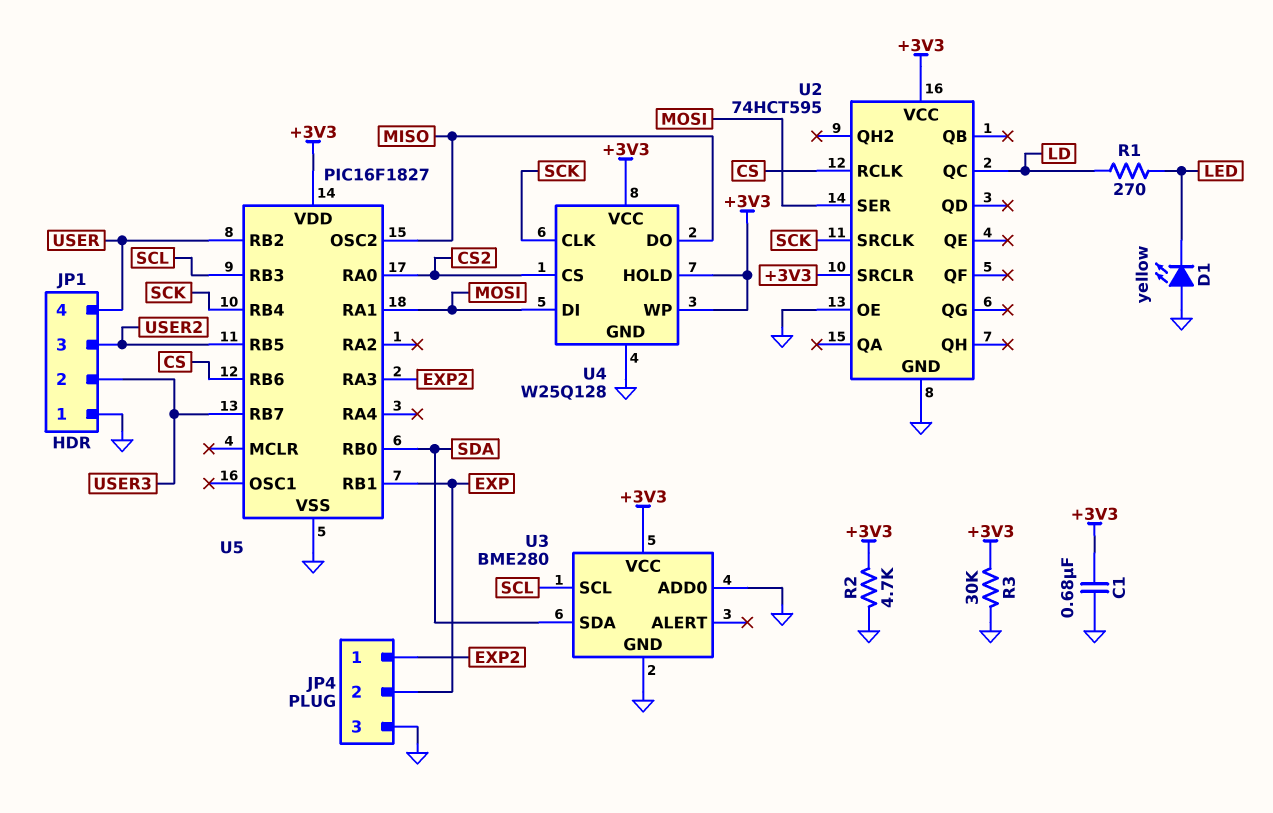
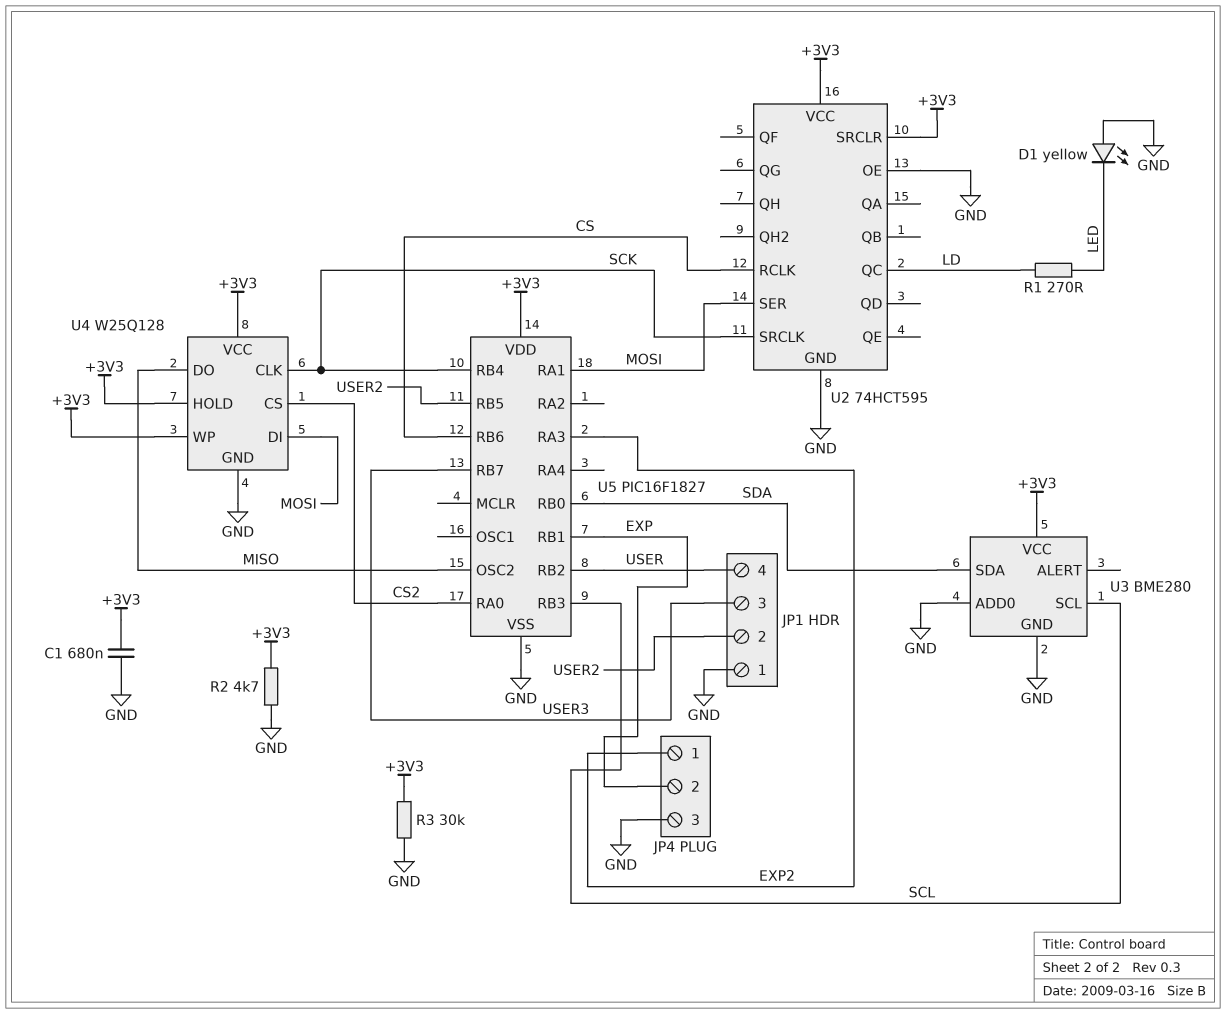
JP1 pin 2: USER3 -> USER2
JP1 pin 3: USER2 -> USER3

